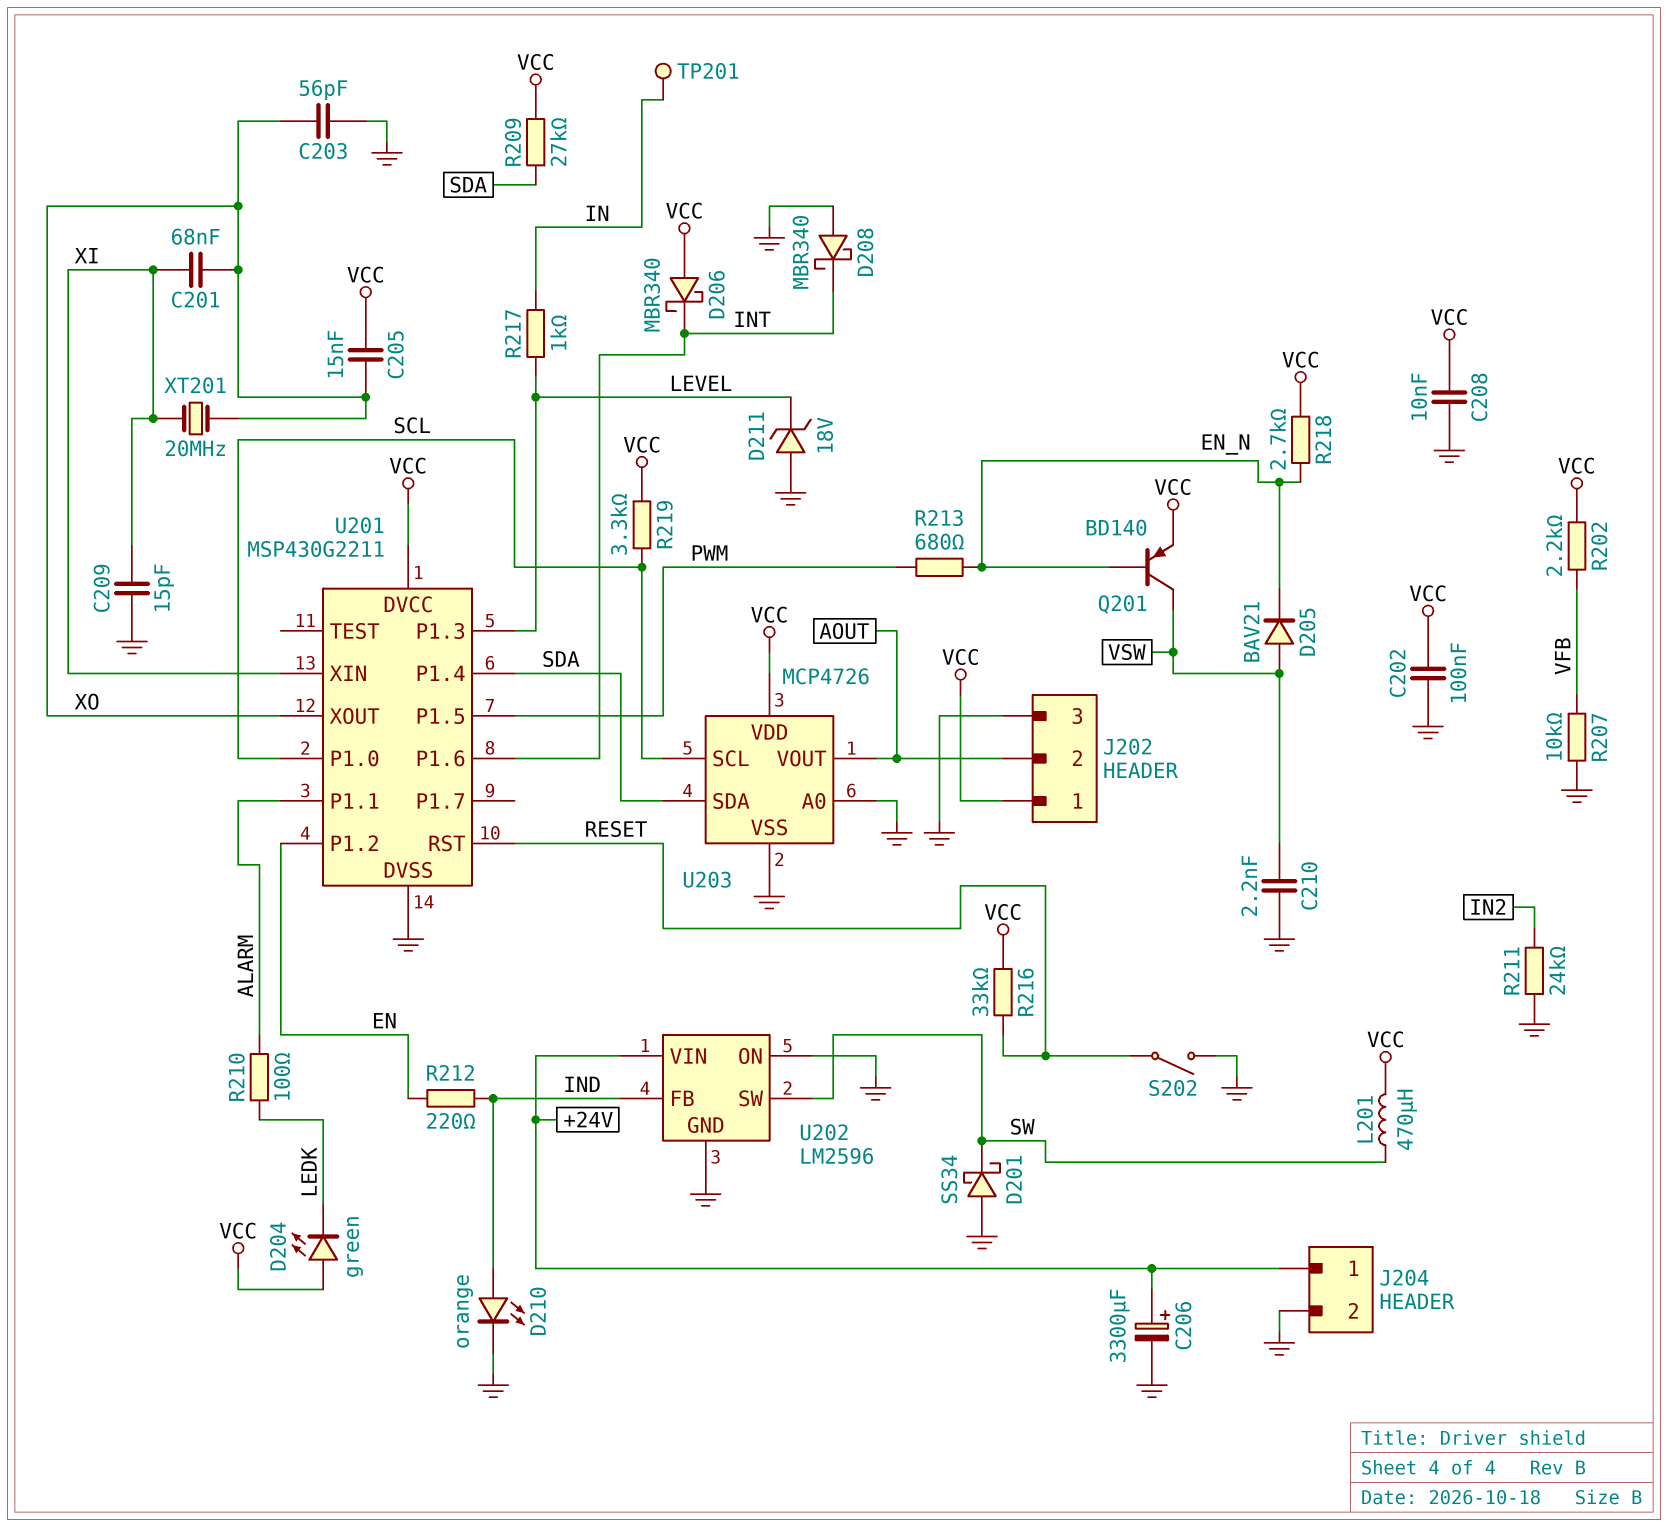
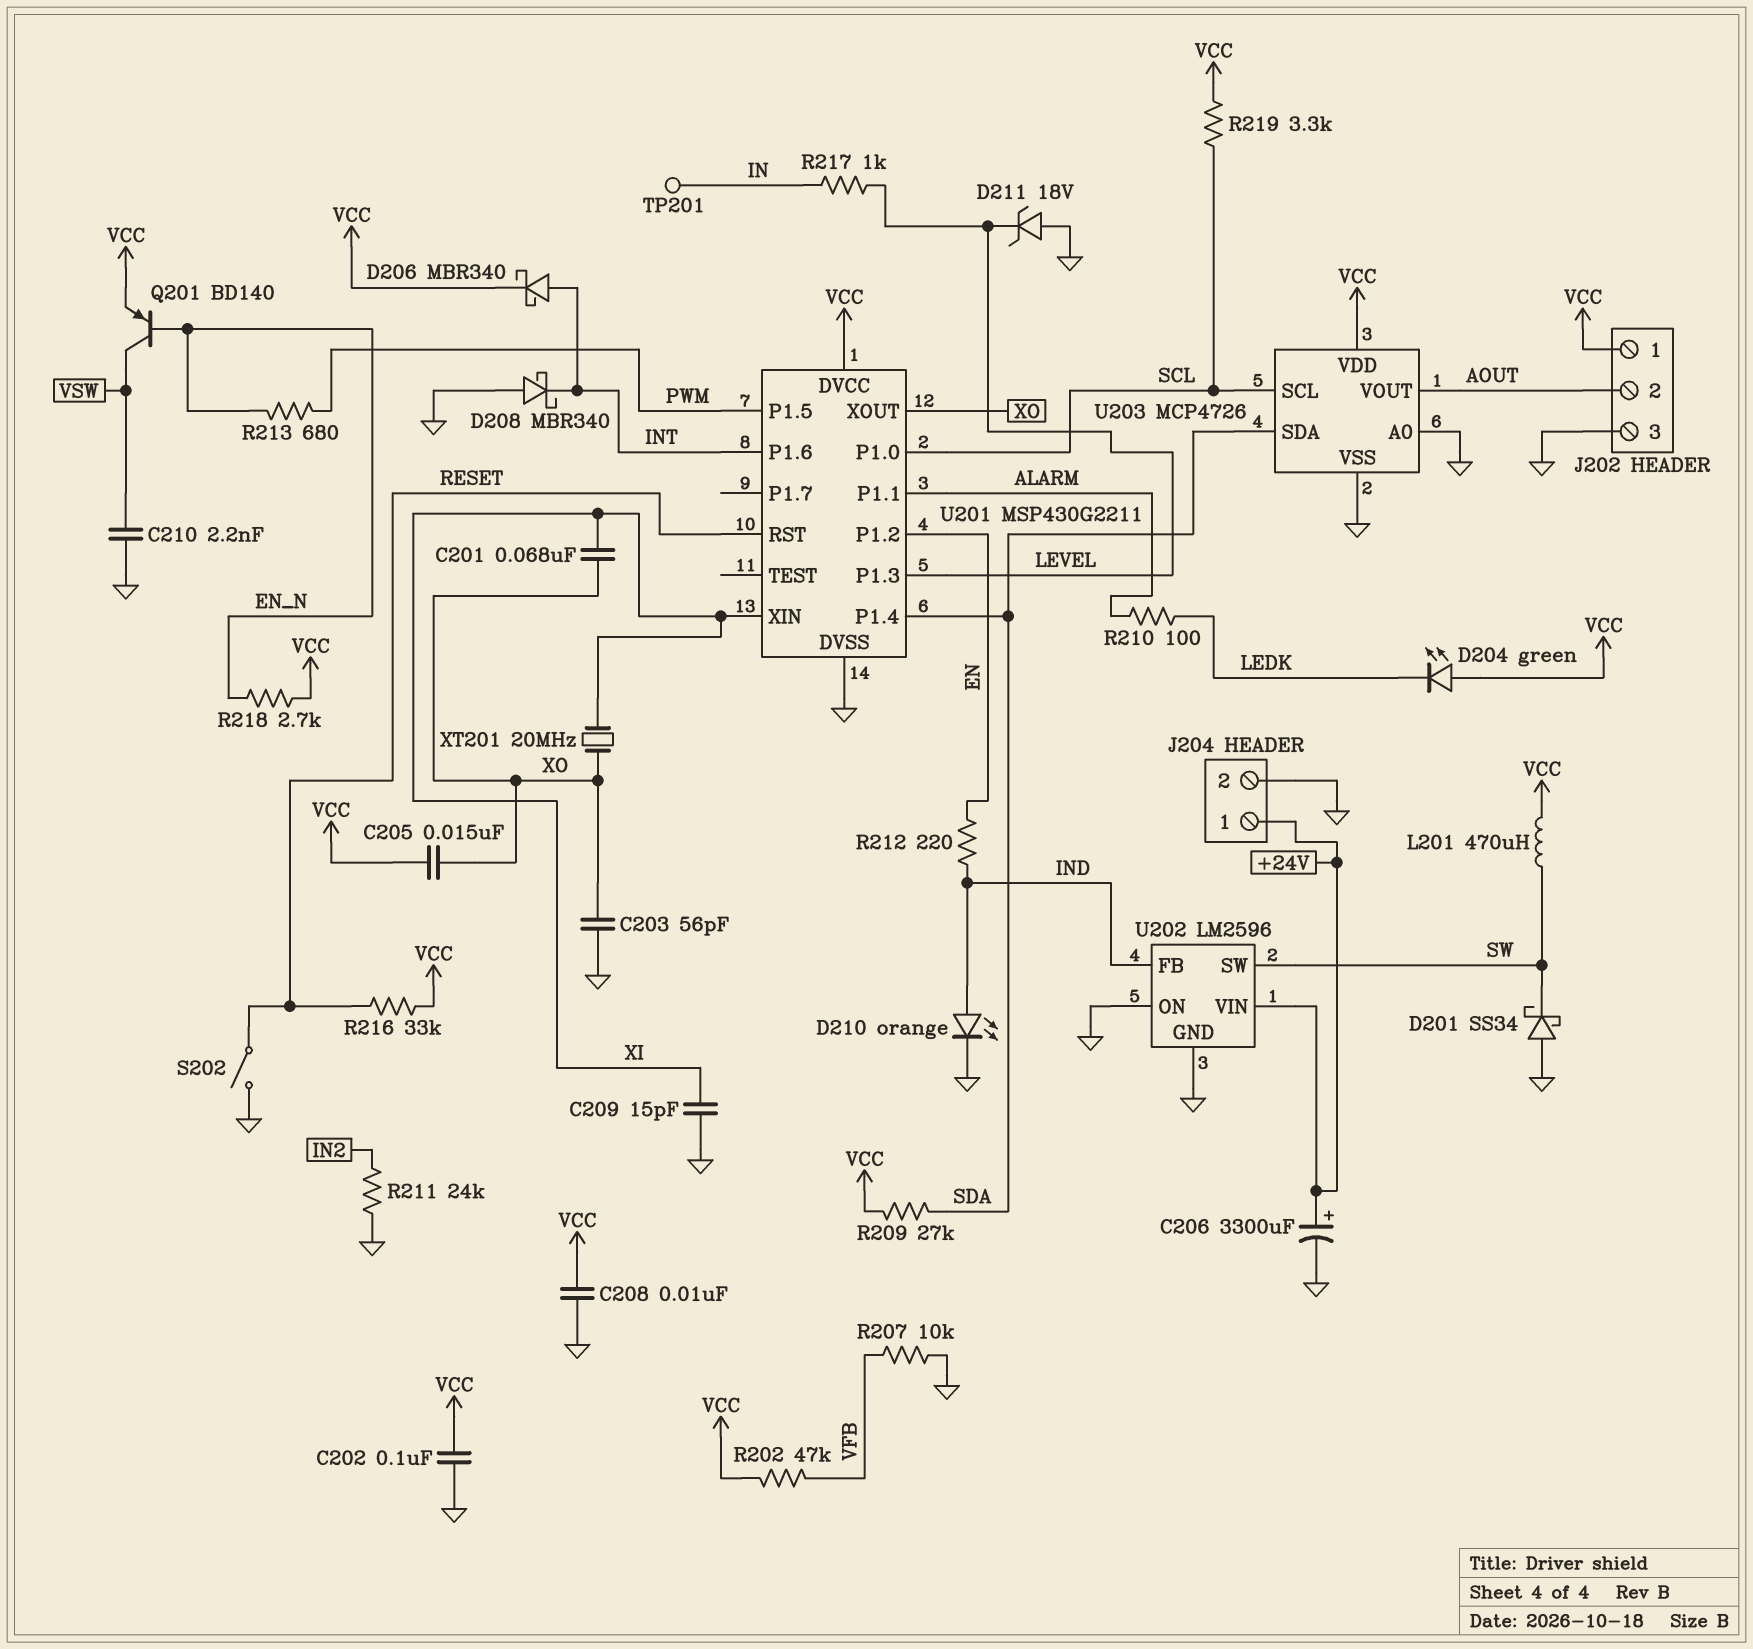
D205: diode BAV21 (A VSW, K EN_N) -> none
D206: schottky MBR340 (A VCC, K INT) -> schottky MBR340 (A INT, K VCC)
R202: 2.2k (VCC, VFB) -> 47k (VCC, VFB)

